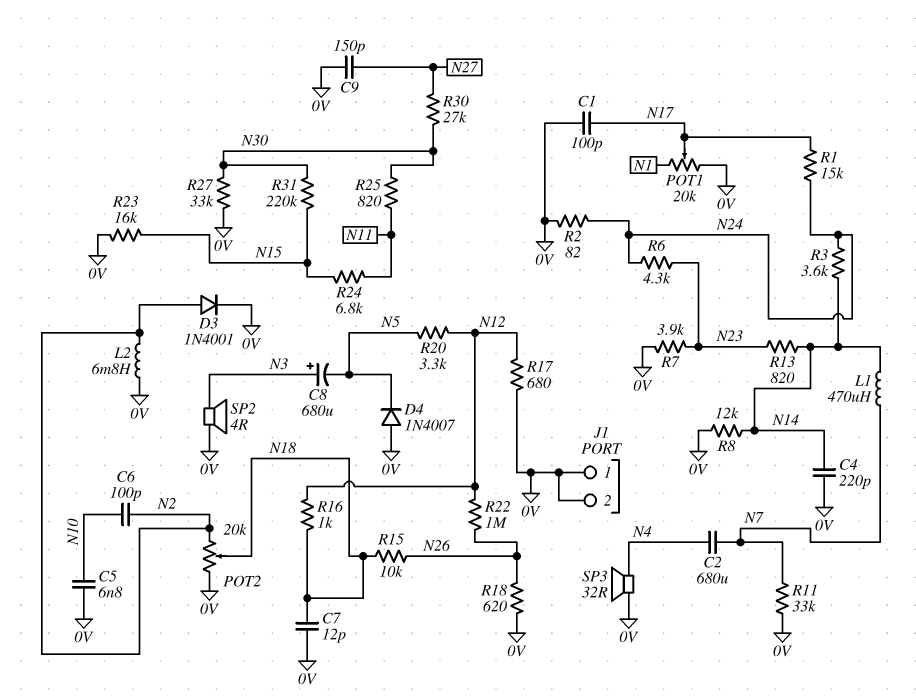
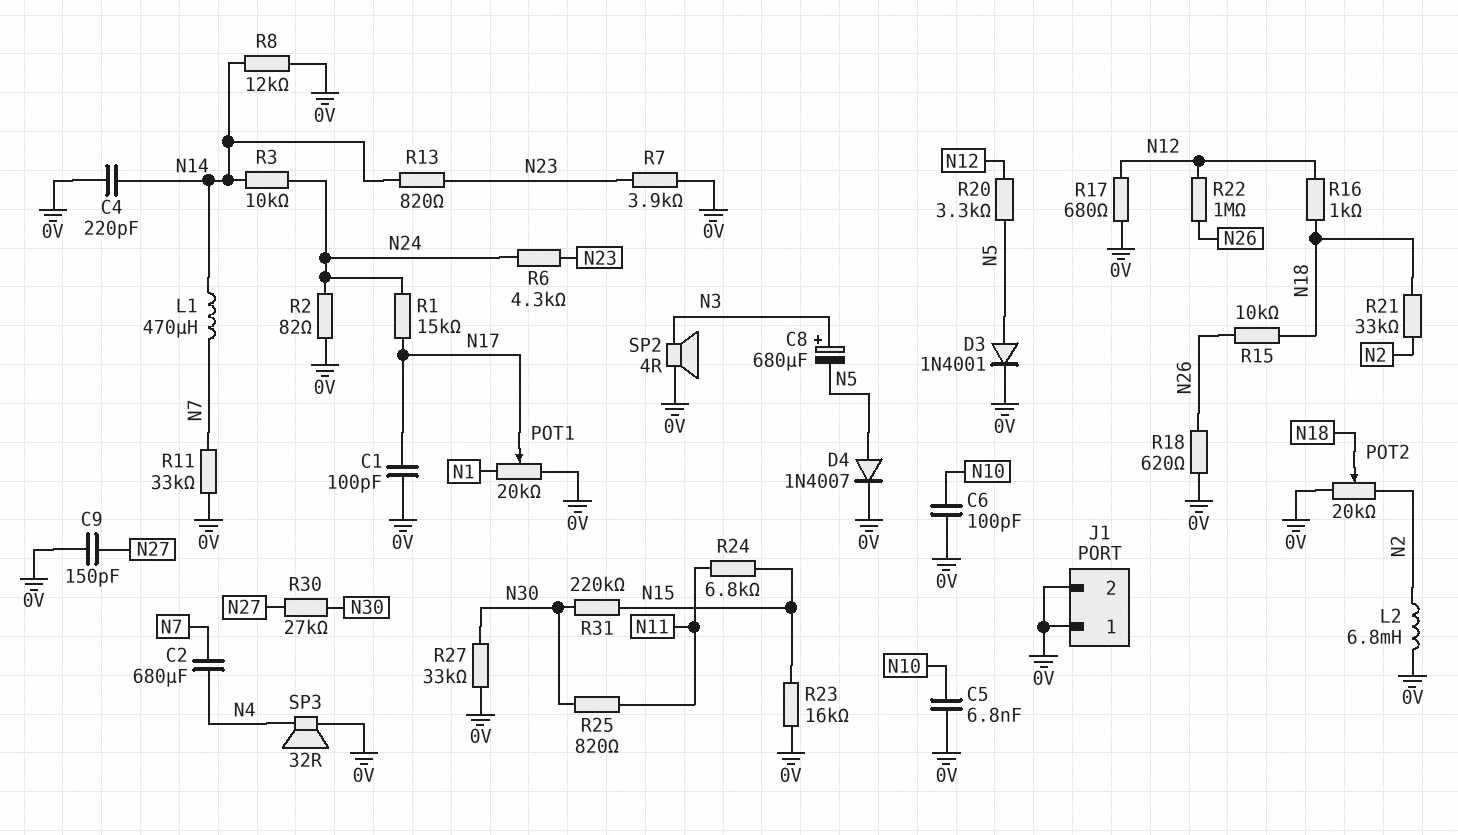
C6: 100pF (N2, N10) -> 100pF (0V, N10)
C7: 12pF (0V, N18) -> none
D3: diode 1N4001 (A N2, K 0V) -> diode 1N4001 (A N5, K 0V)
D4: diode 1N4007 (A 0V, K N5) -> diode 1N4007 (A N5, K 0V)
R3: 3.6k (N14, N24) -> 10k (N14, N24)
R21: none -> 33k (N2, N18)

